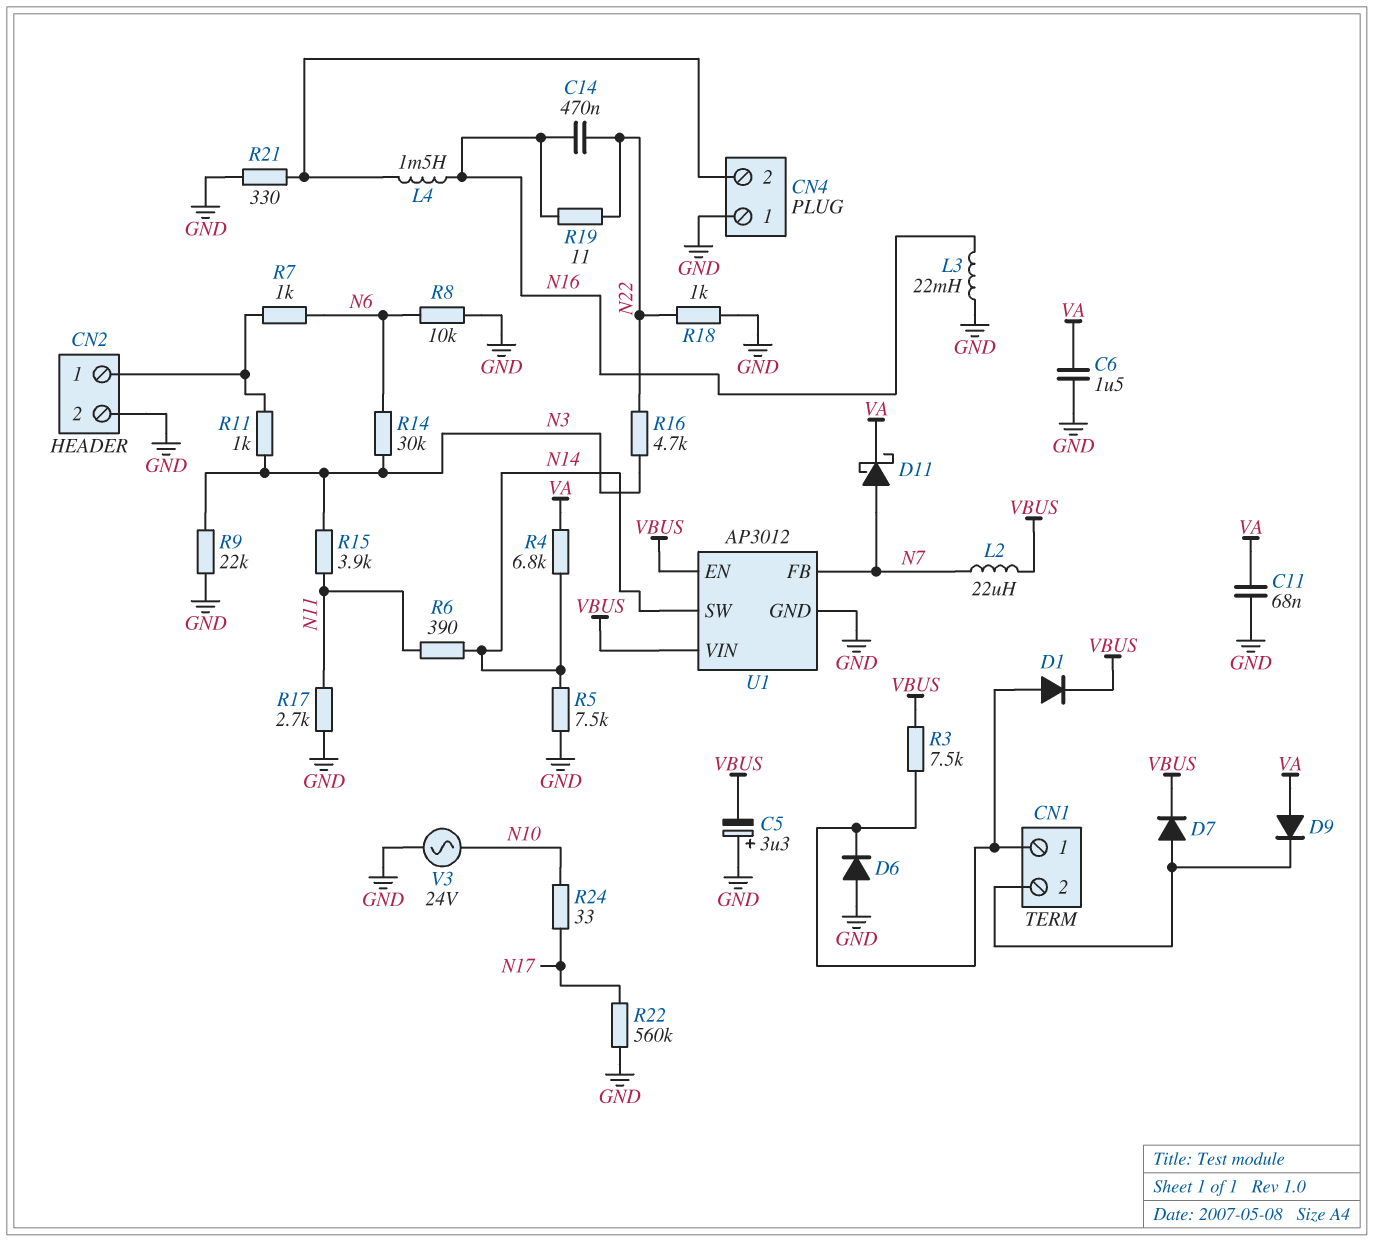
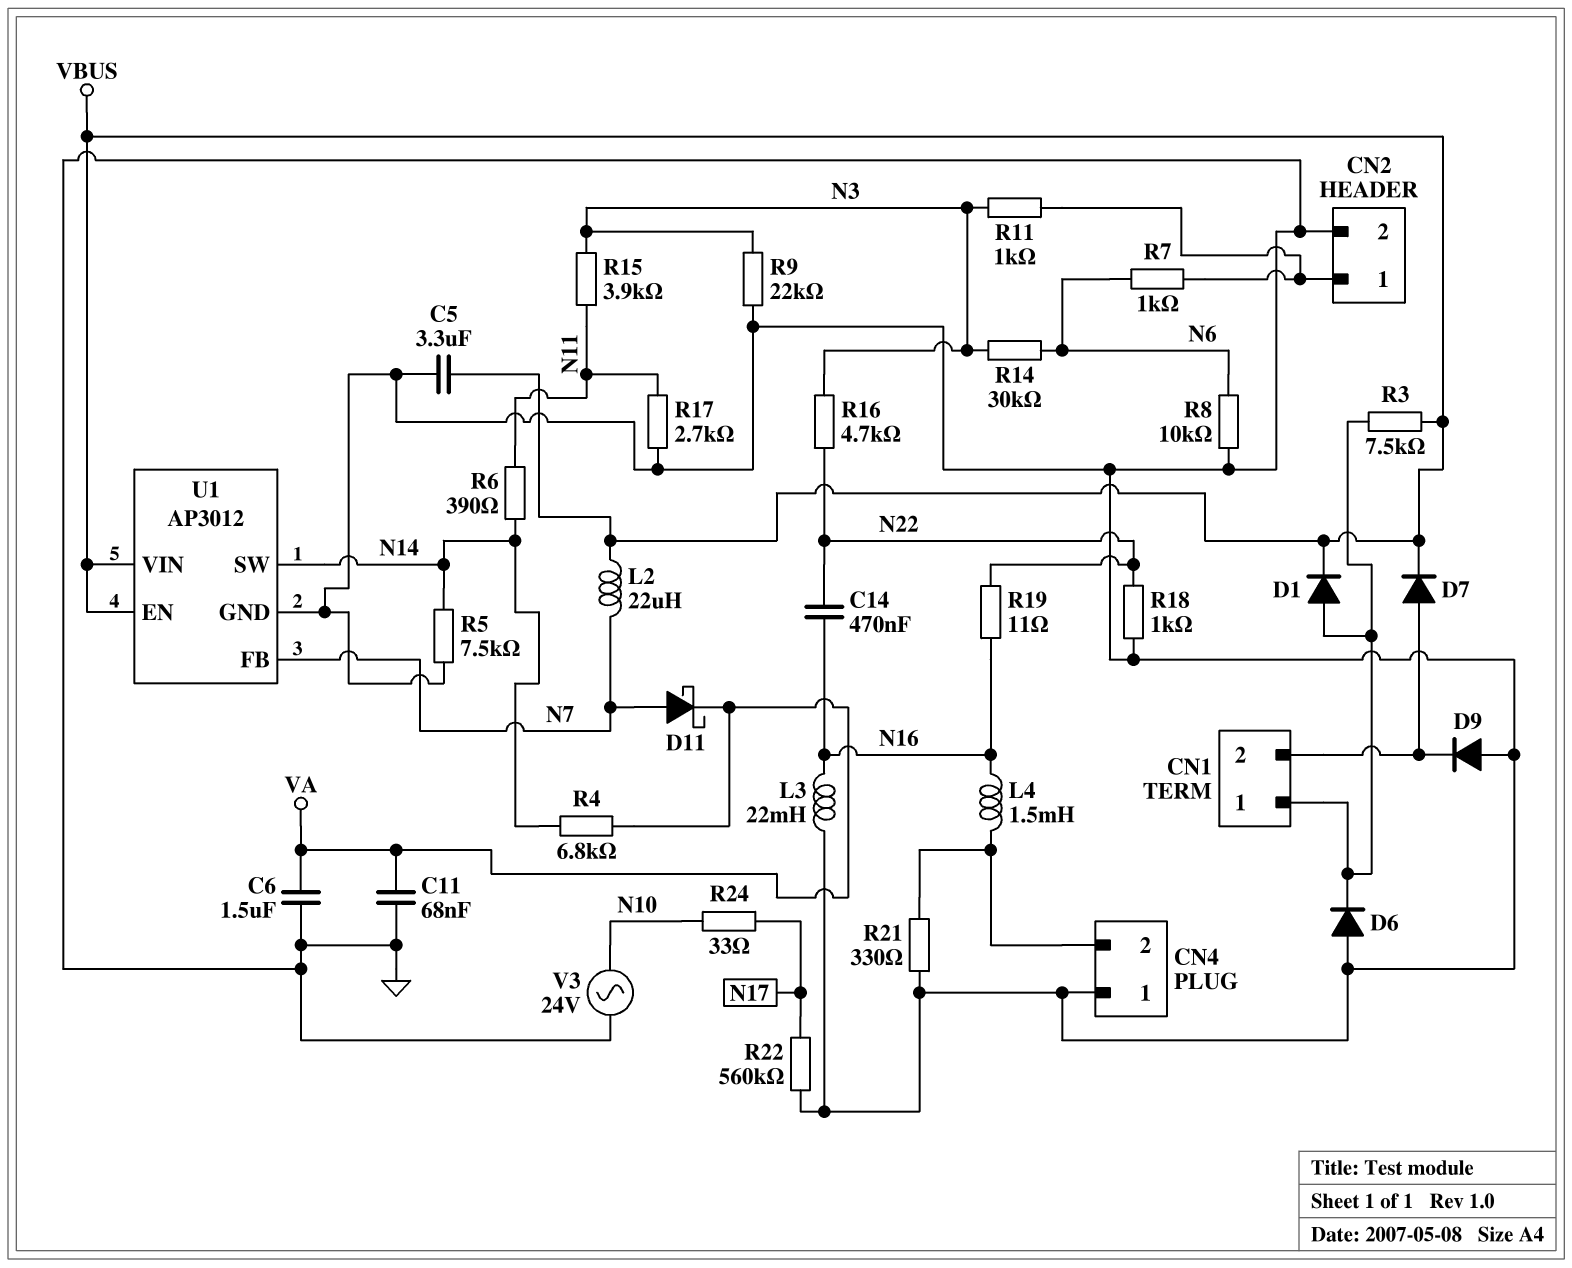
C5: 3.3uF (plus GND, minus VBUS) -> 3.3uF (GND, VBUS)
D9: diode (A VA, K CN1/2) -> diode (A GND, K CN1/2)

